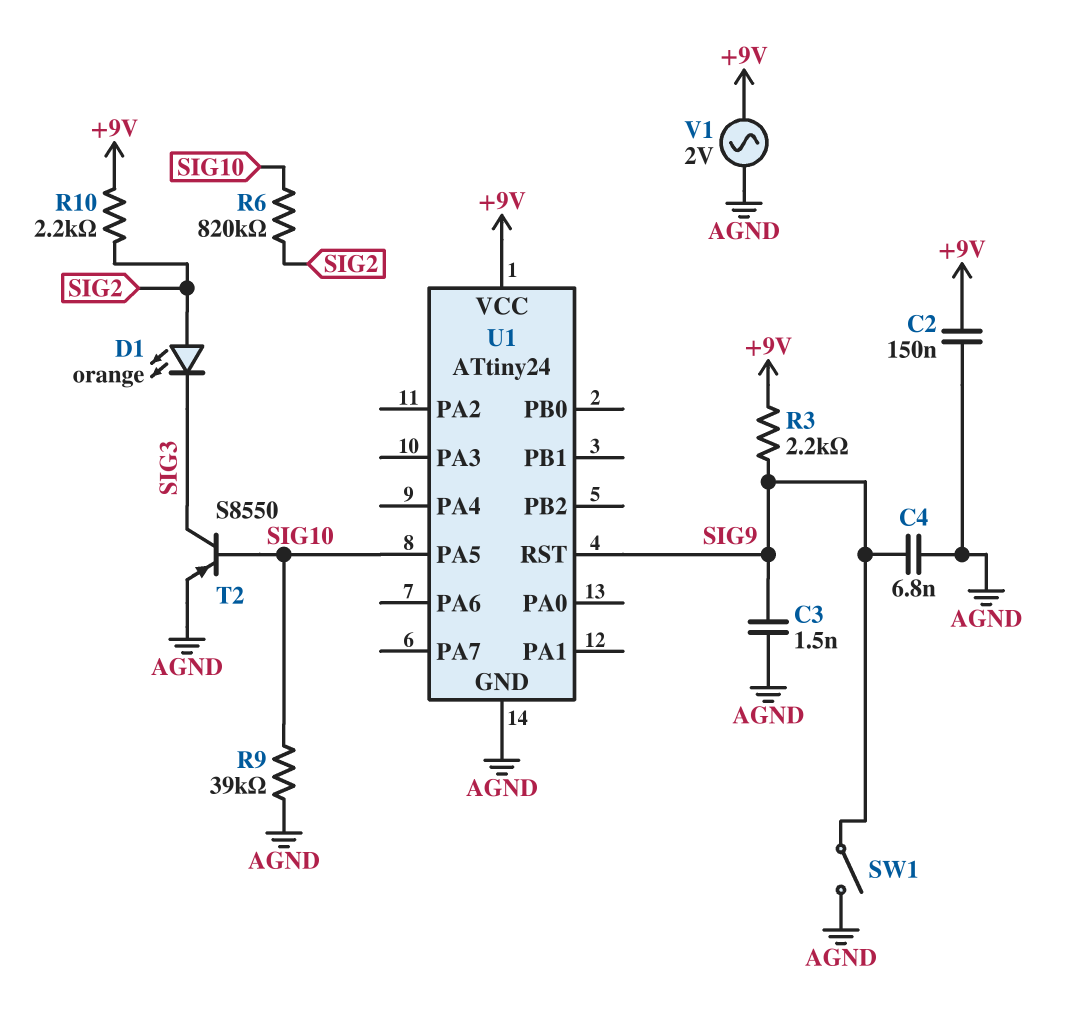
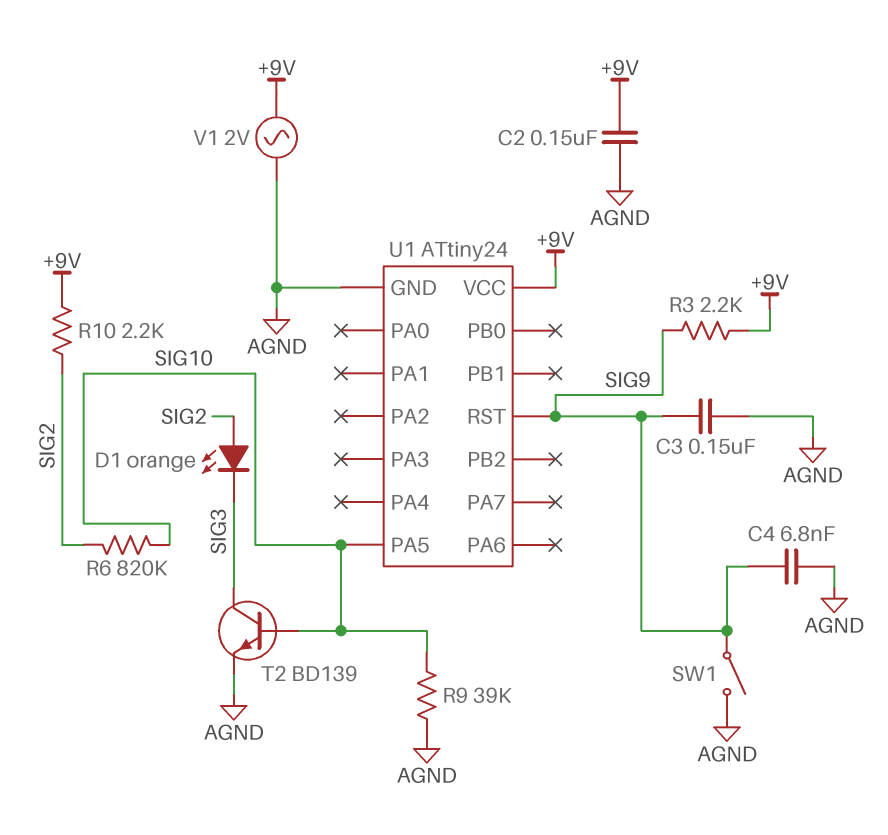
C3: 1.5nF (AGND, SIG9) -> 150nF (AGND, SIG9)
T2: PNP S8550 (B SIG10, C SIG3, E AGND) -> NPN BD139 (B SIG10, C SIG3, E AGND)

